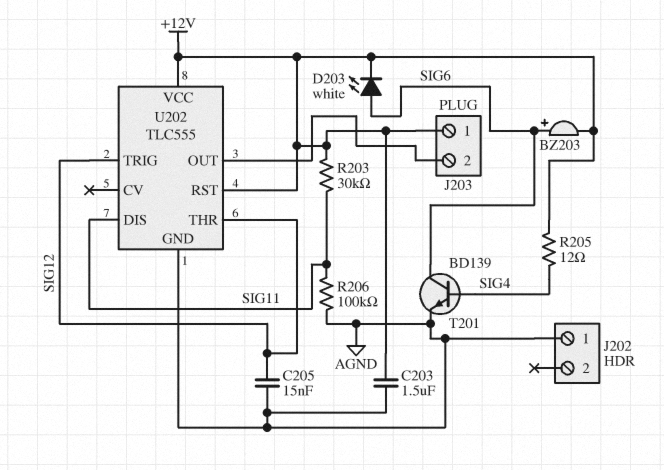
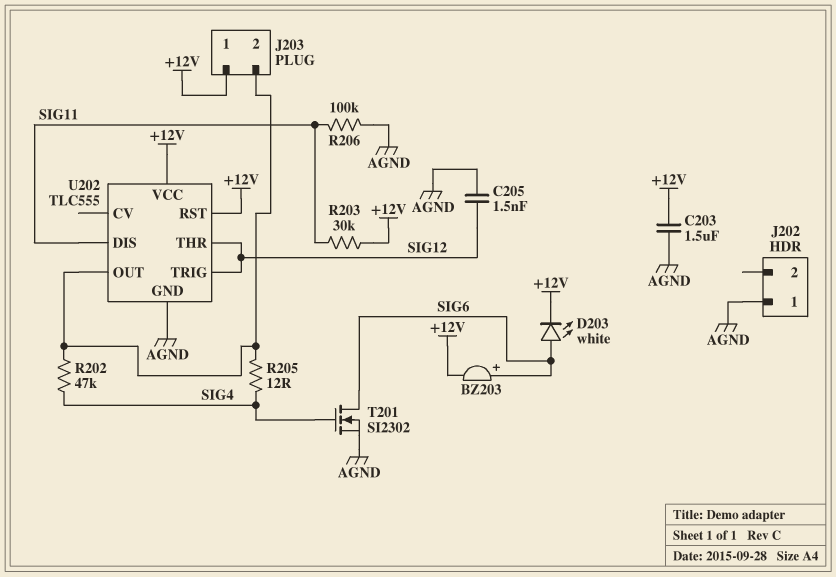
C205: 15nF (AGND, SIG12) -> 1.5nF (AGND, SIG12)
R202: none -> 47k (J203/2, SIG4)
R205: 12 (+12V, SIG4) -> 12 (J203/2, SIG4)
T201: NPN BD139 (B SIG4, C SIG6, E AGND) -> NMOS SI2302 (G SIG4, D SIG6, S AGND)

